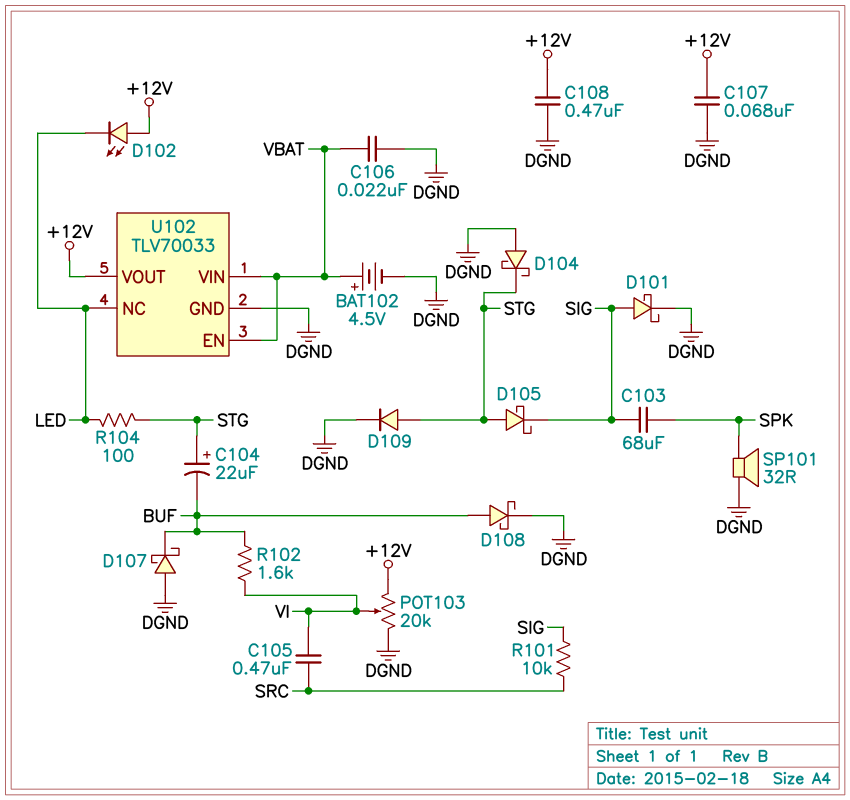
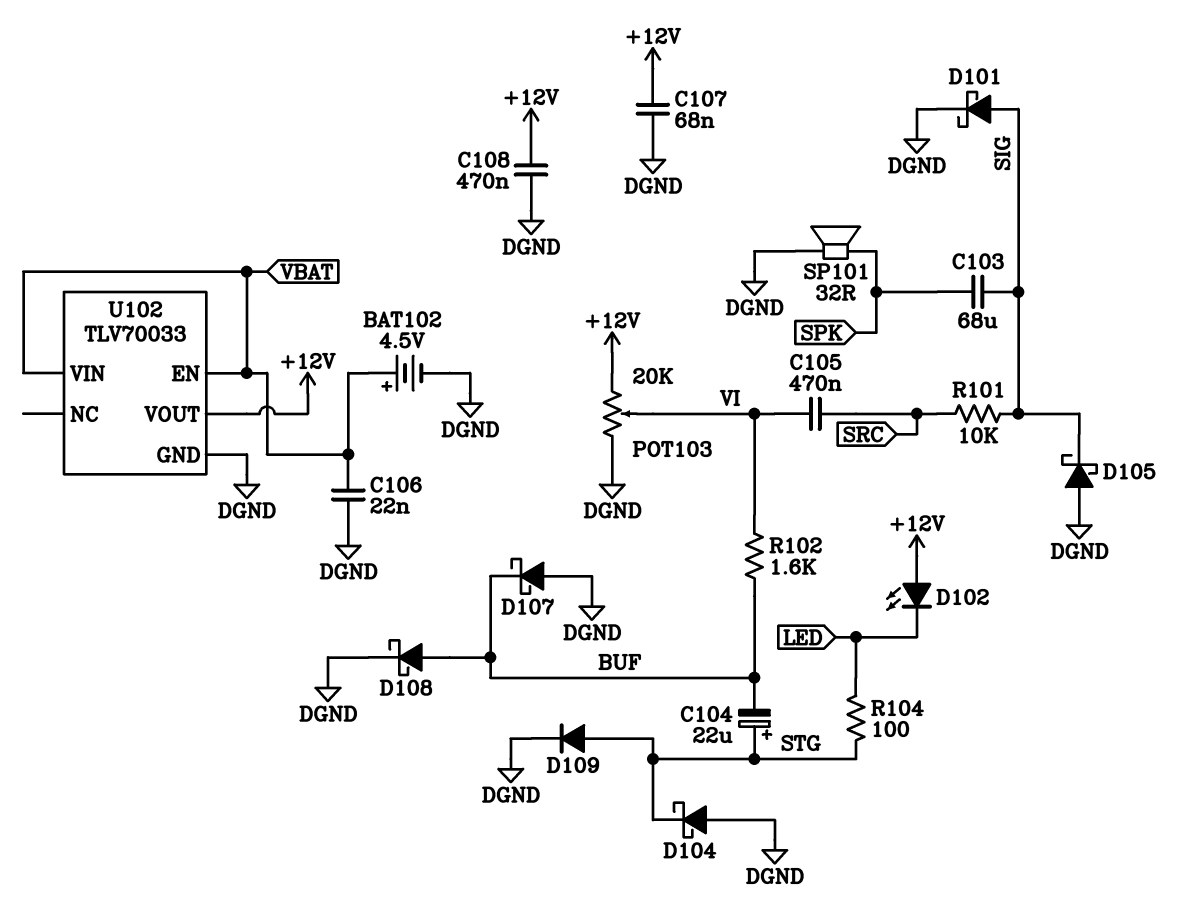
D105: schottky (A STG, K SIG) -> schottky (A DGND, K SIG)
U102 pin NC: LED -> none

